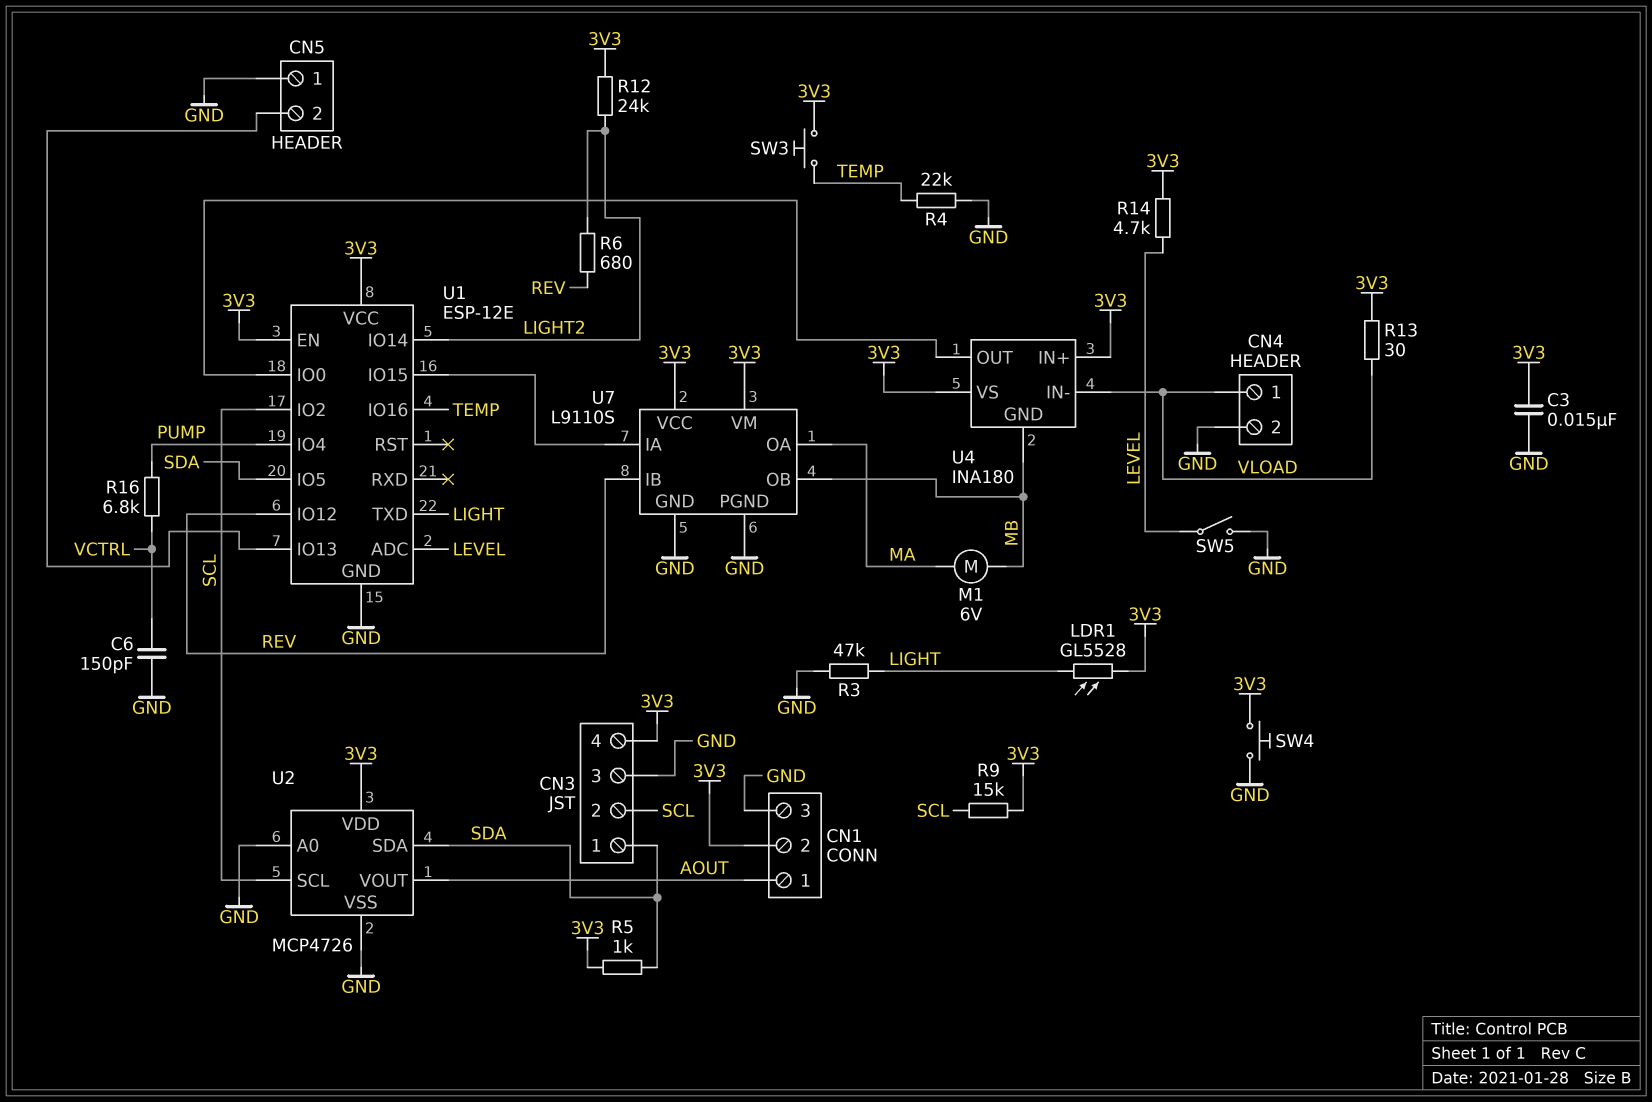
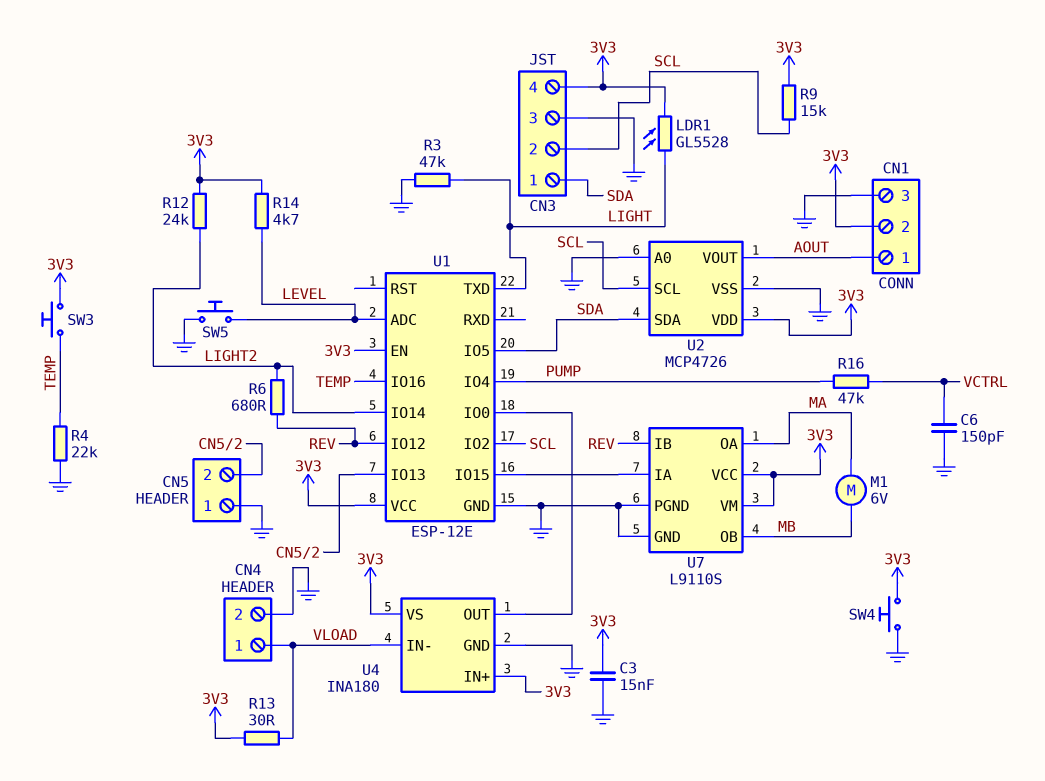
R5: 1k (3V3, SDA) -> none
R16: 6.8k (PUMP, VCTRL) -> 47k (PUMP, VCTRL)
SW5: switch (GND, LEVEL) -> button (GND, LEVEL)
U4 pin GND: MB -> GND

